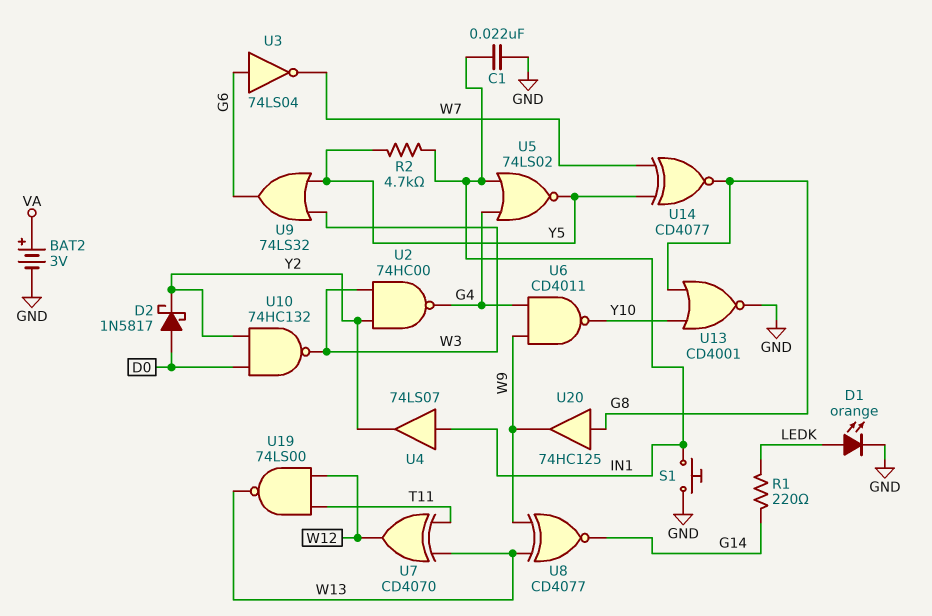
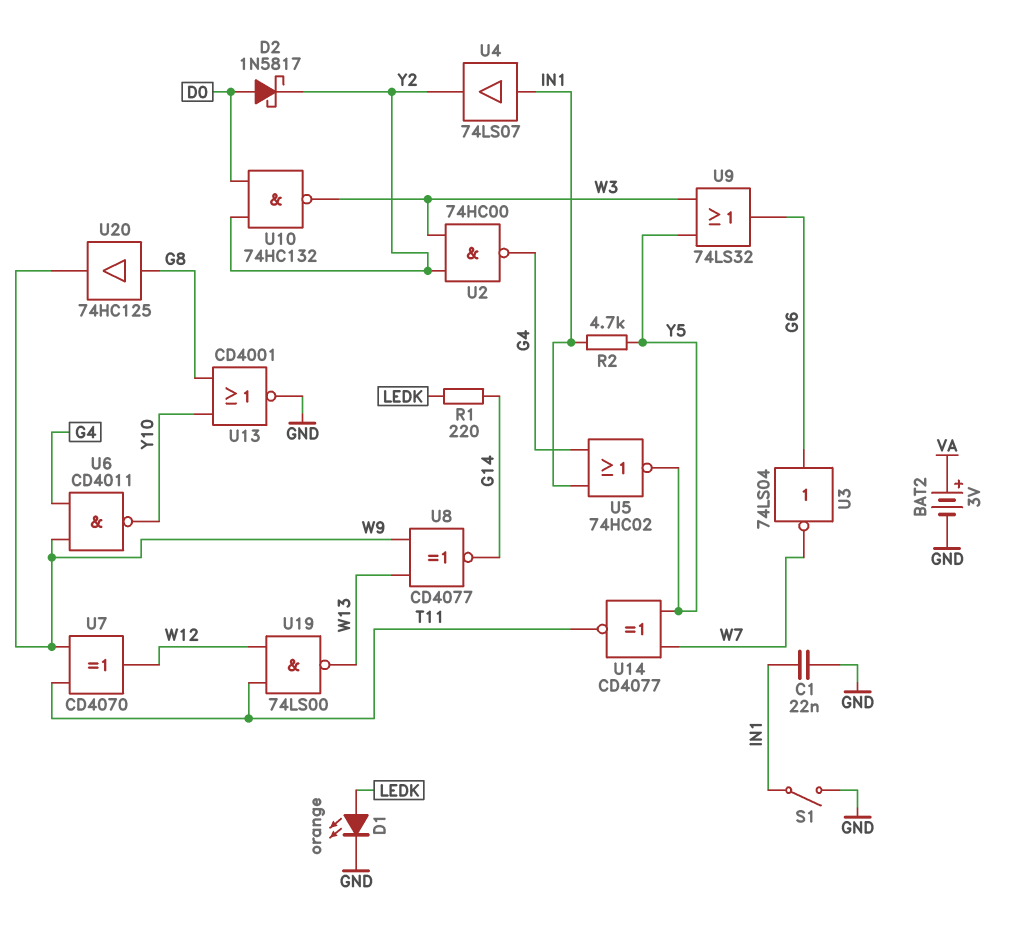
S1: button (GND, IN1) -> switch (GND, IN1)
U5: NOR 74LS02 (in G4, in IN1, out Y5) -> NOR 74HC02 (in G4, in IN1, out Y5)
U7: XOR CD4070 (in T11, in W13, out W12) -> XOR CD4070 (in T11, in W9, out W12)
U14: XNOR CD4077 (in W7, in Y5, out G8) -> XNOR CD4077 (in W7, in Y5, out T11)

